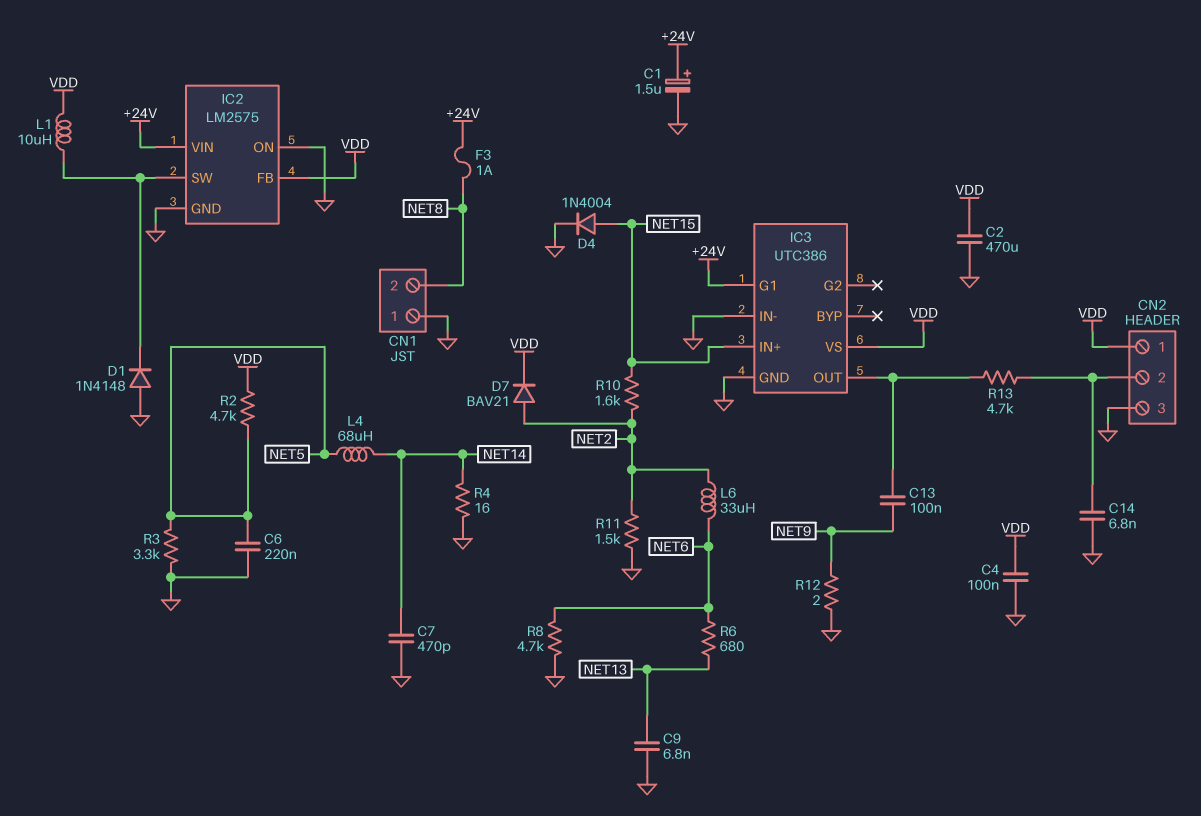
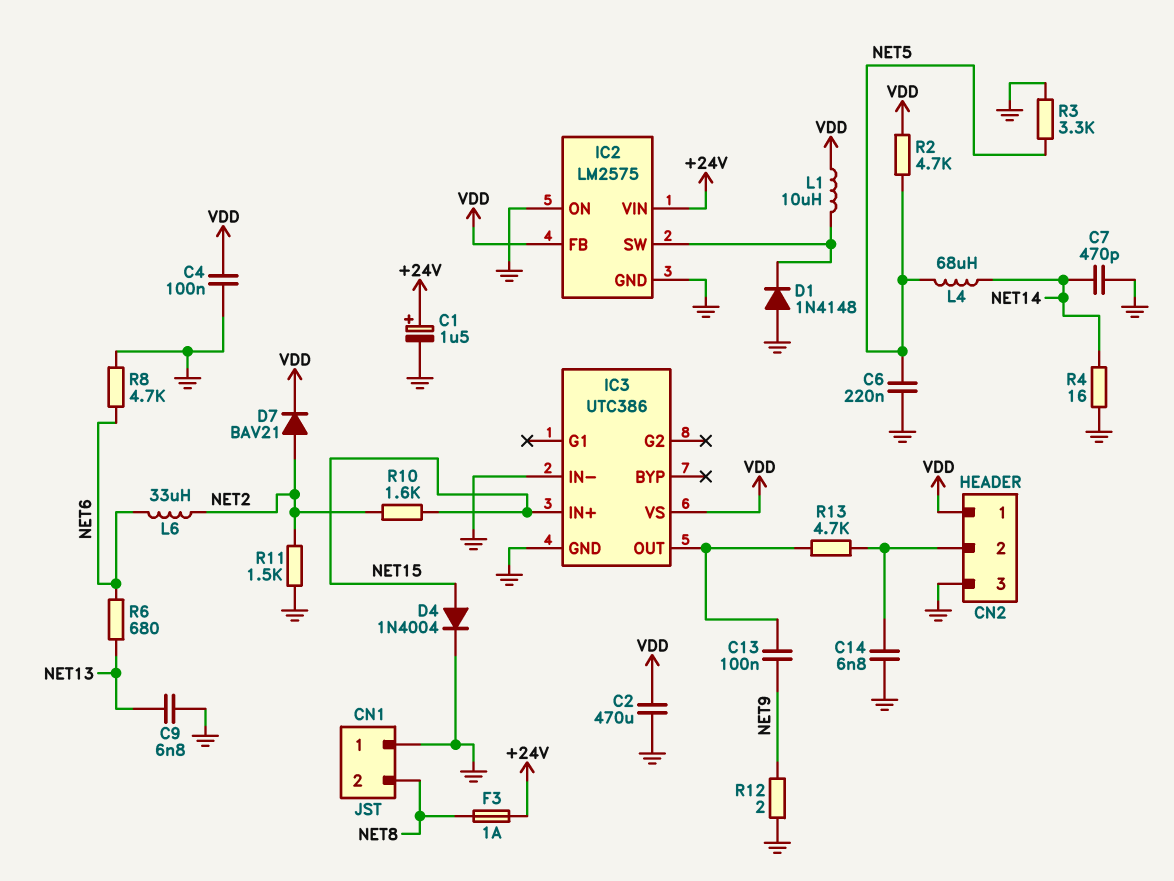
IC3 pin G1: +24V -> none

